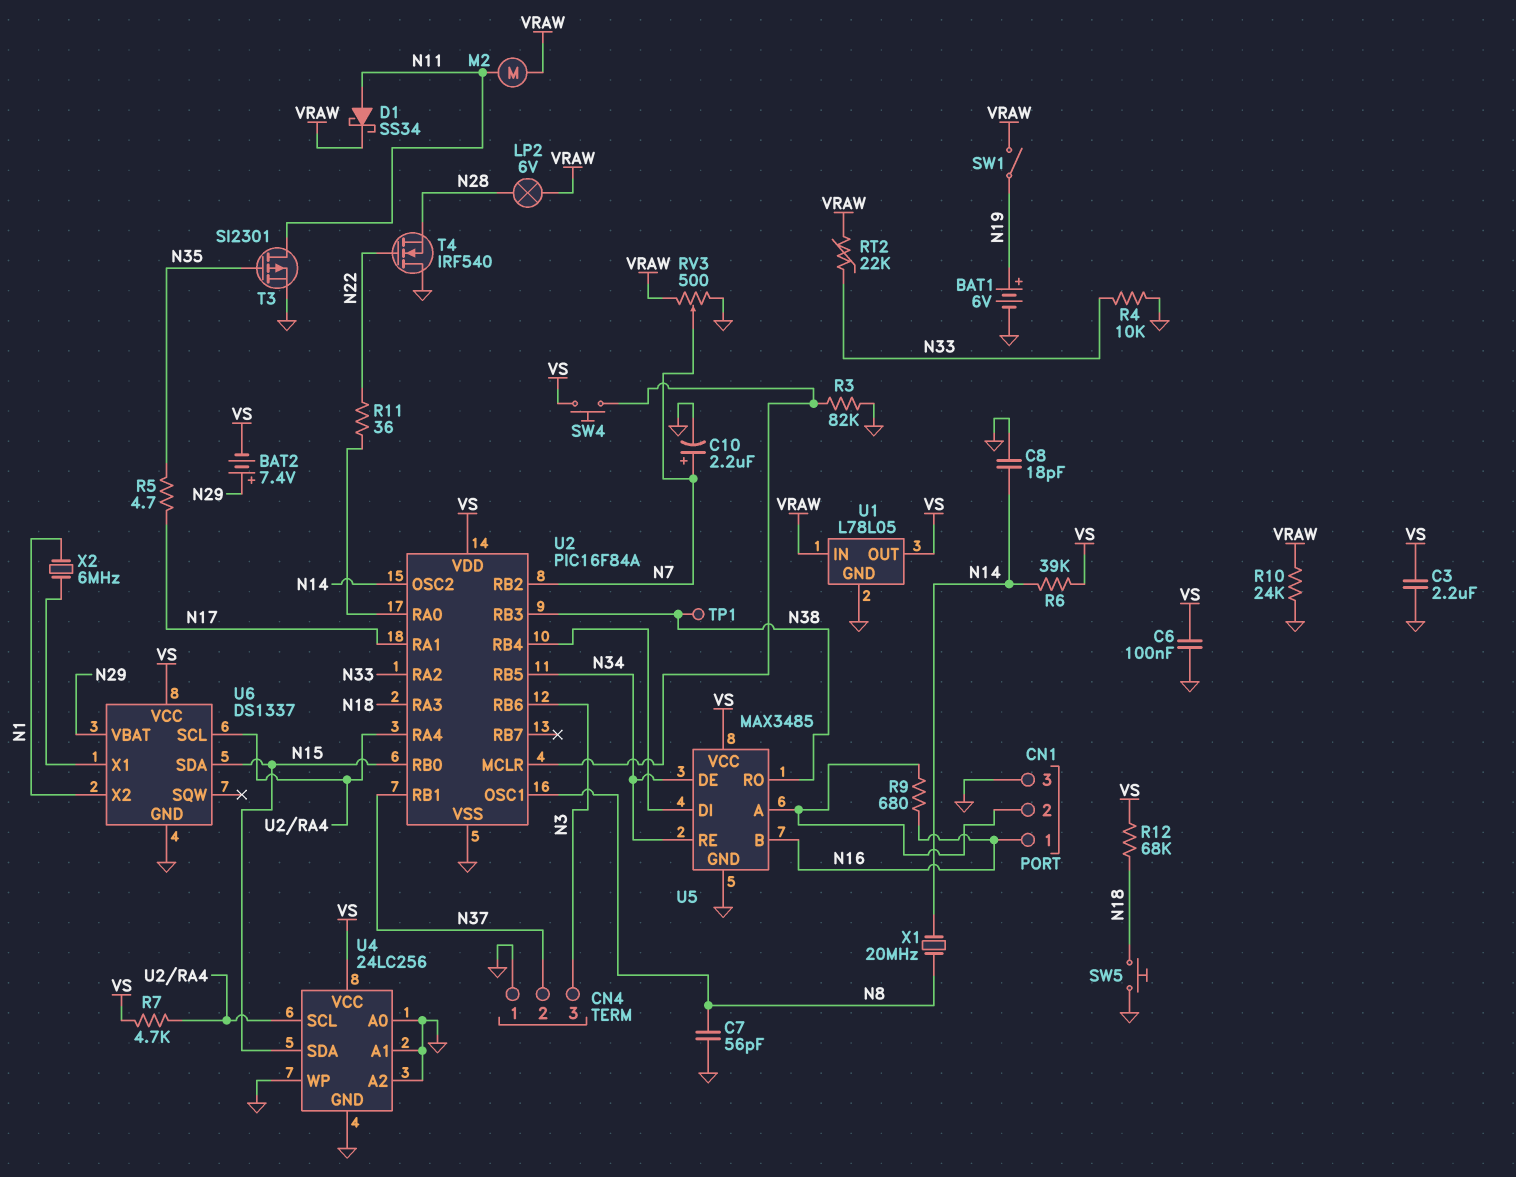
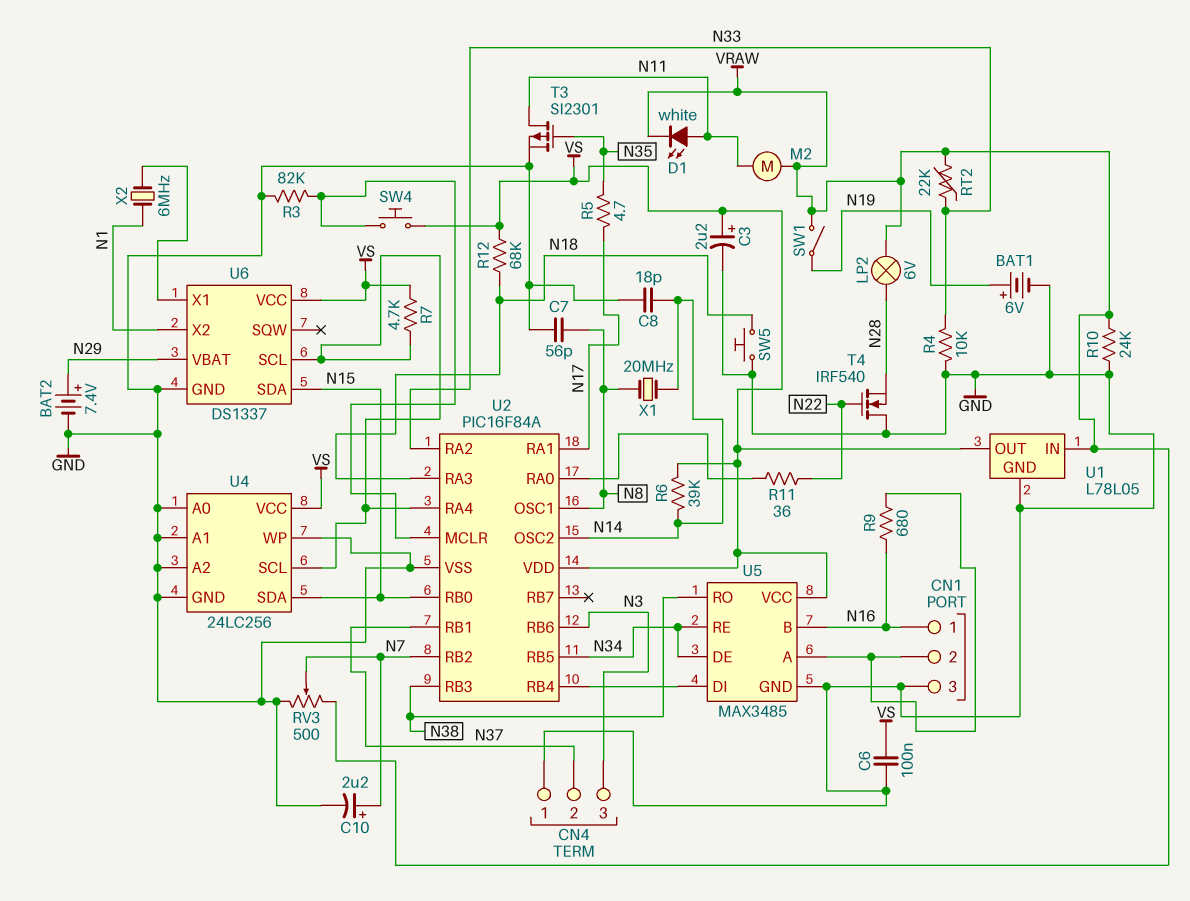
BAT2: 7.4V (plus N29, minus VS) -> 7.4V (plus N29, minus GND)
C3: 2.2uF (GND, VS) -> 2.2uF (plus VS, minus GND)
D1: schottky SS34 (A N11, K VRAW) -> LED white (A N11, K VRAW)
TP1: test point (N38) -> none

